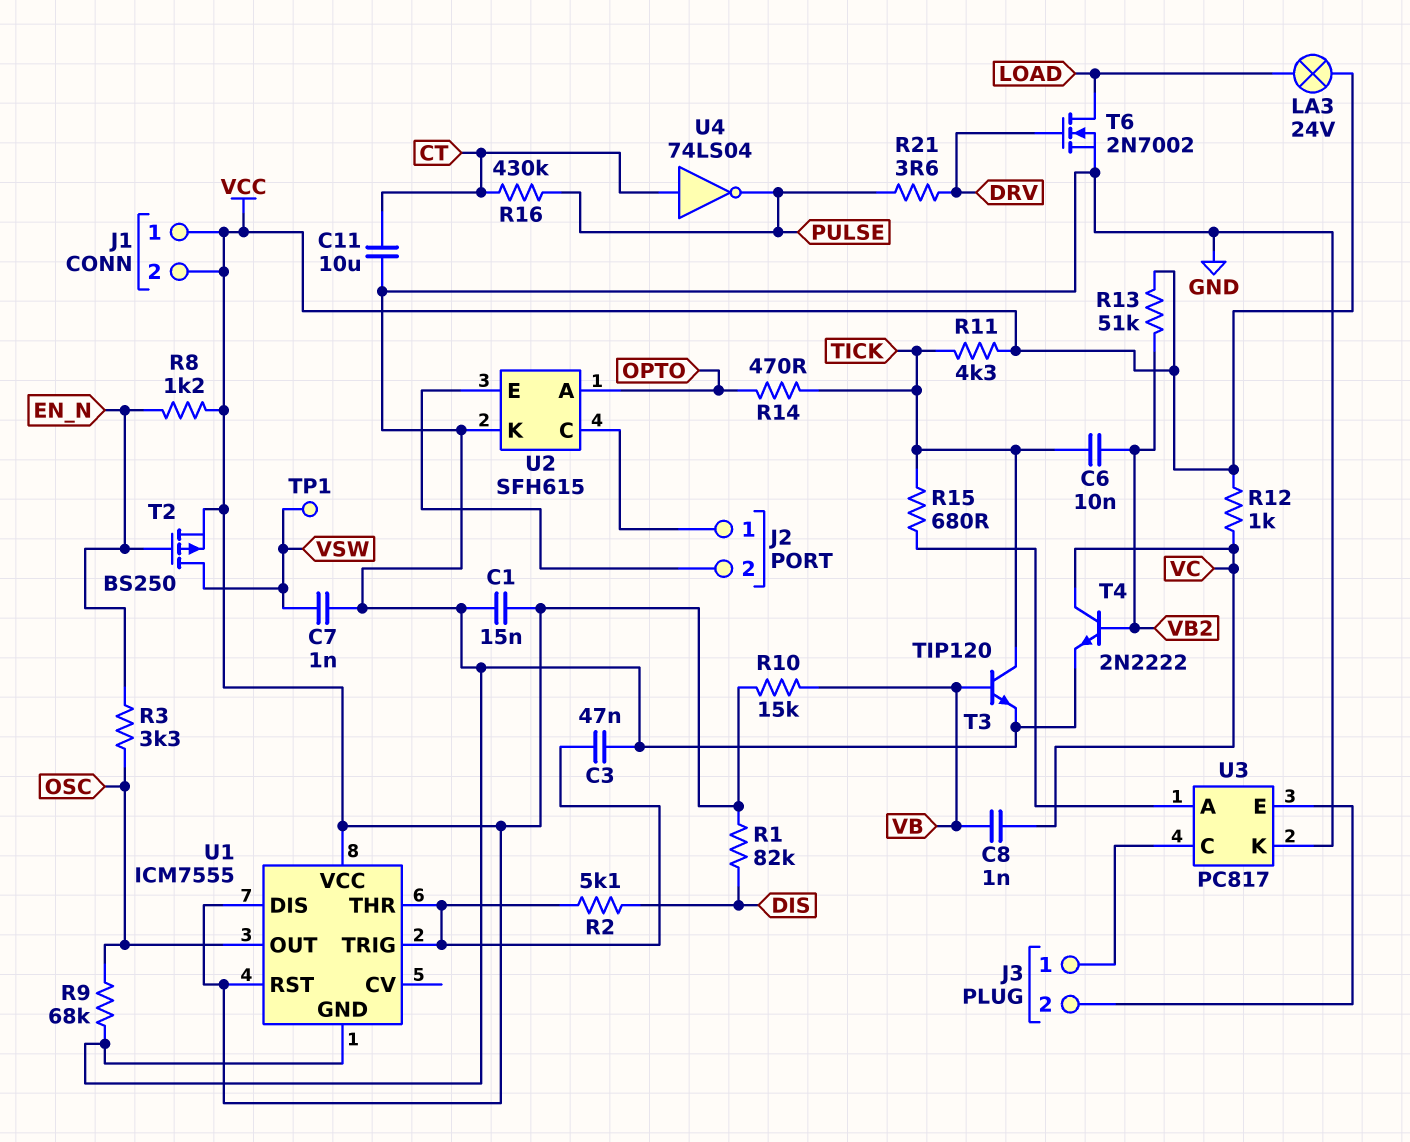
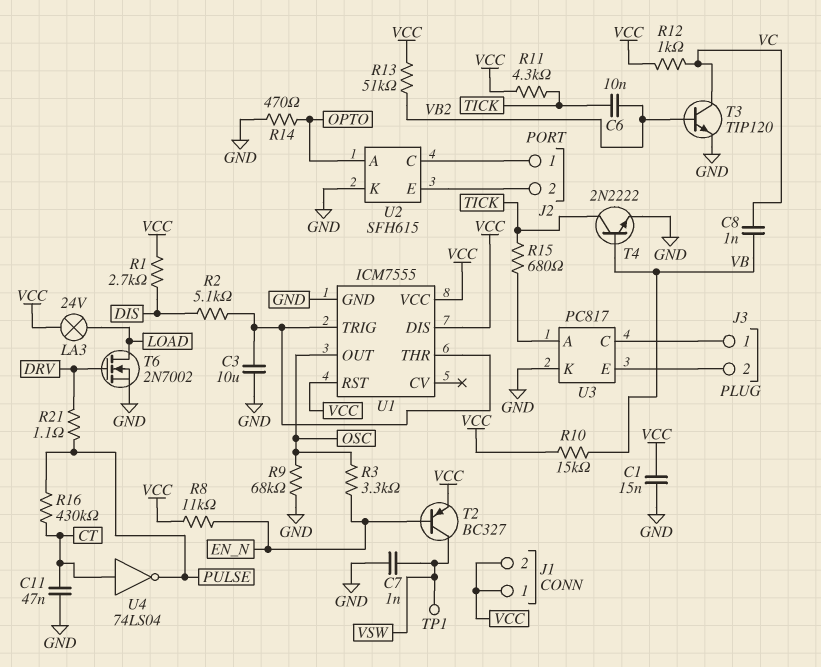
C3: 47nF (GND, U1/THR) -> 10uF (GND, U1/THR)
C11: 10uF (CT, GND) -> 47nF (CT, GND)
R1: 82k (DIS, VCC) -> 2.7k (DIS, VCC)
R8: 1.2k (EN_N, VCC) -> 11k (EN_N, VCC)
R14: 470 (OPTO, TICK) -> 470 (GND, OPTO)
R21: 3.6 (DRV, PULSE) -> 1.1 (DRV, PULSE)
T2: PMOS BS250 (G EN_N, D VSW, S VCC) -> PNP BC327 (B EN_N, C VSW, E VCC)
T3: NPN TIP120 (B VB, C TICK, E GND) -> NPN TIP120 (B VB2, C VC, E GND)
T4: NPN 2N2222 (B VB2, C VC, E GND) -> NPN 2N2222 (B VB, C TICK, E GND)

